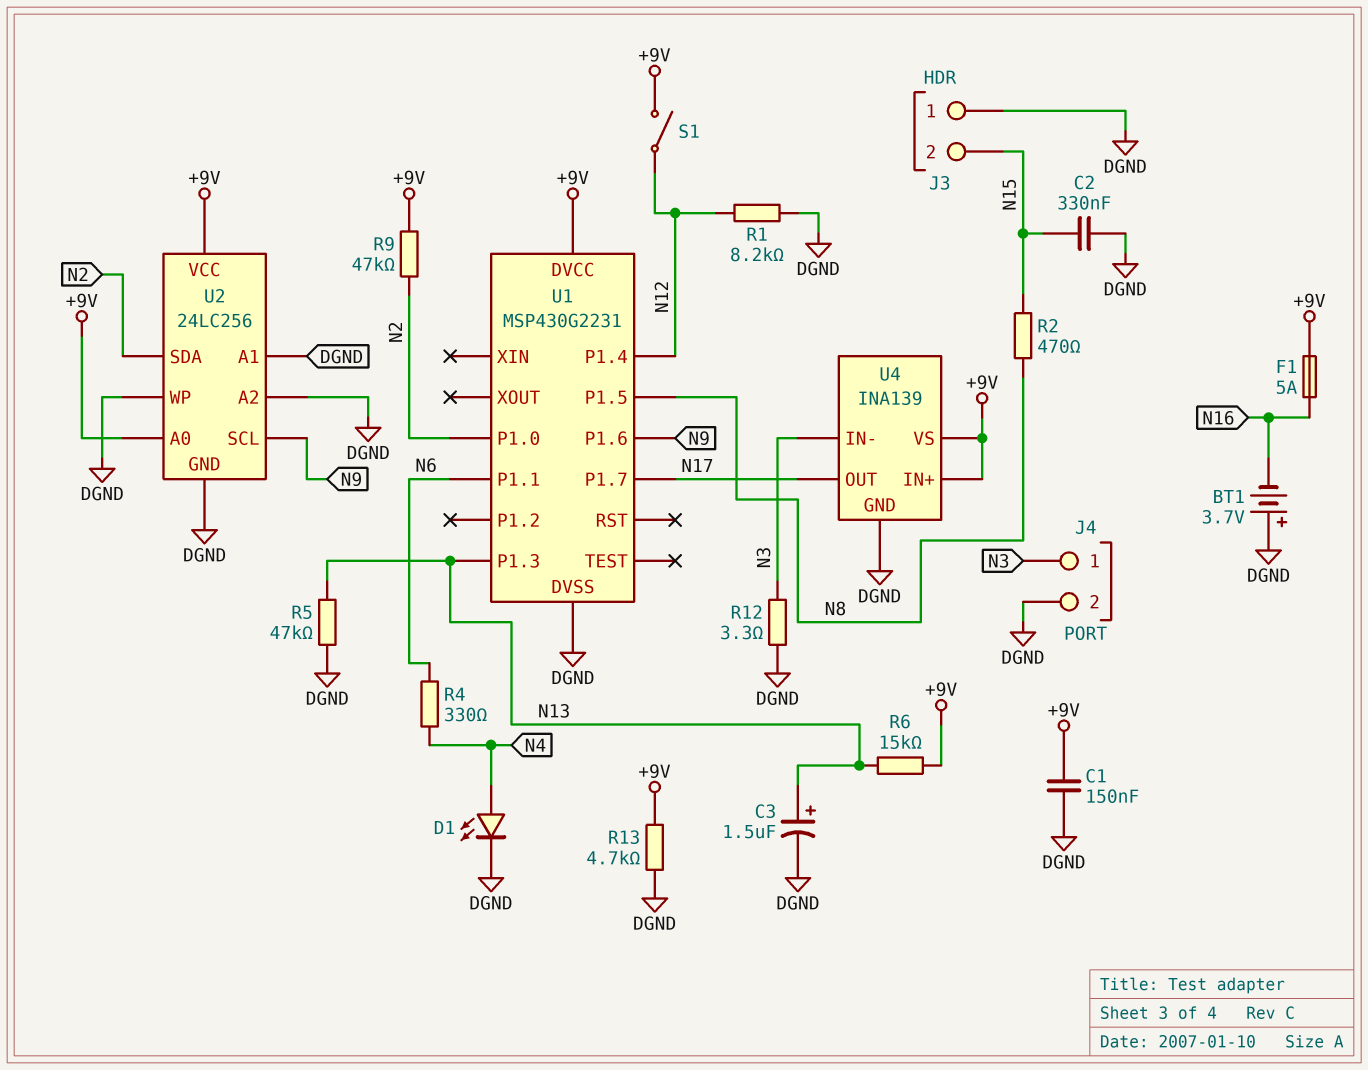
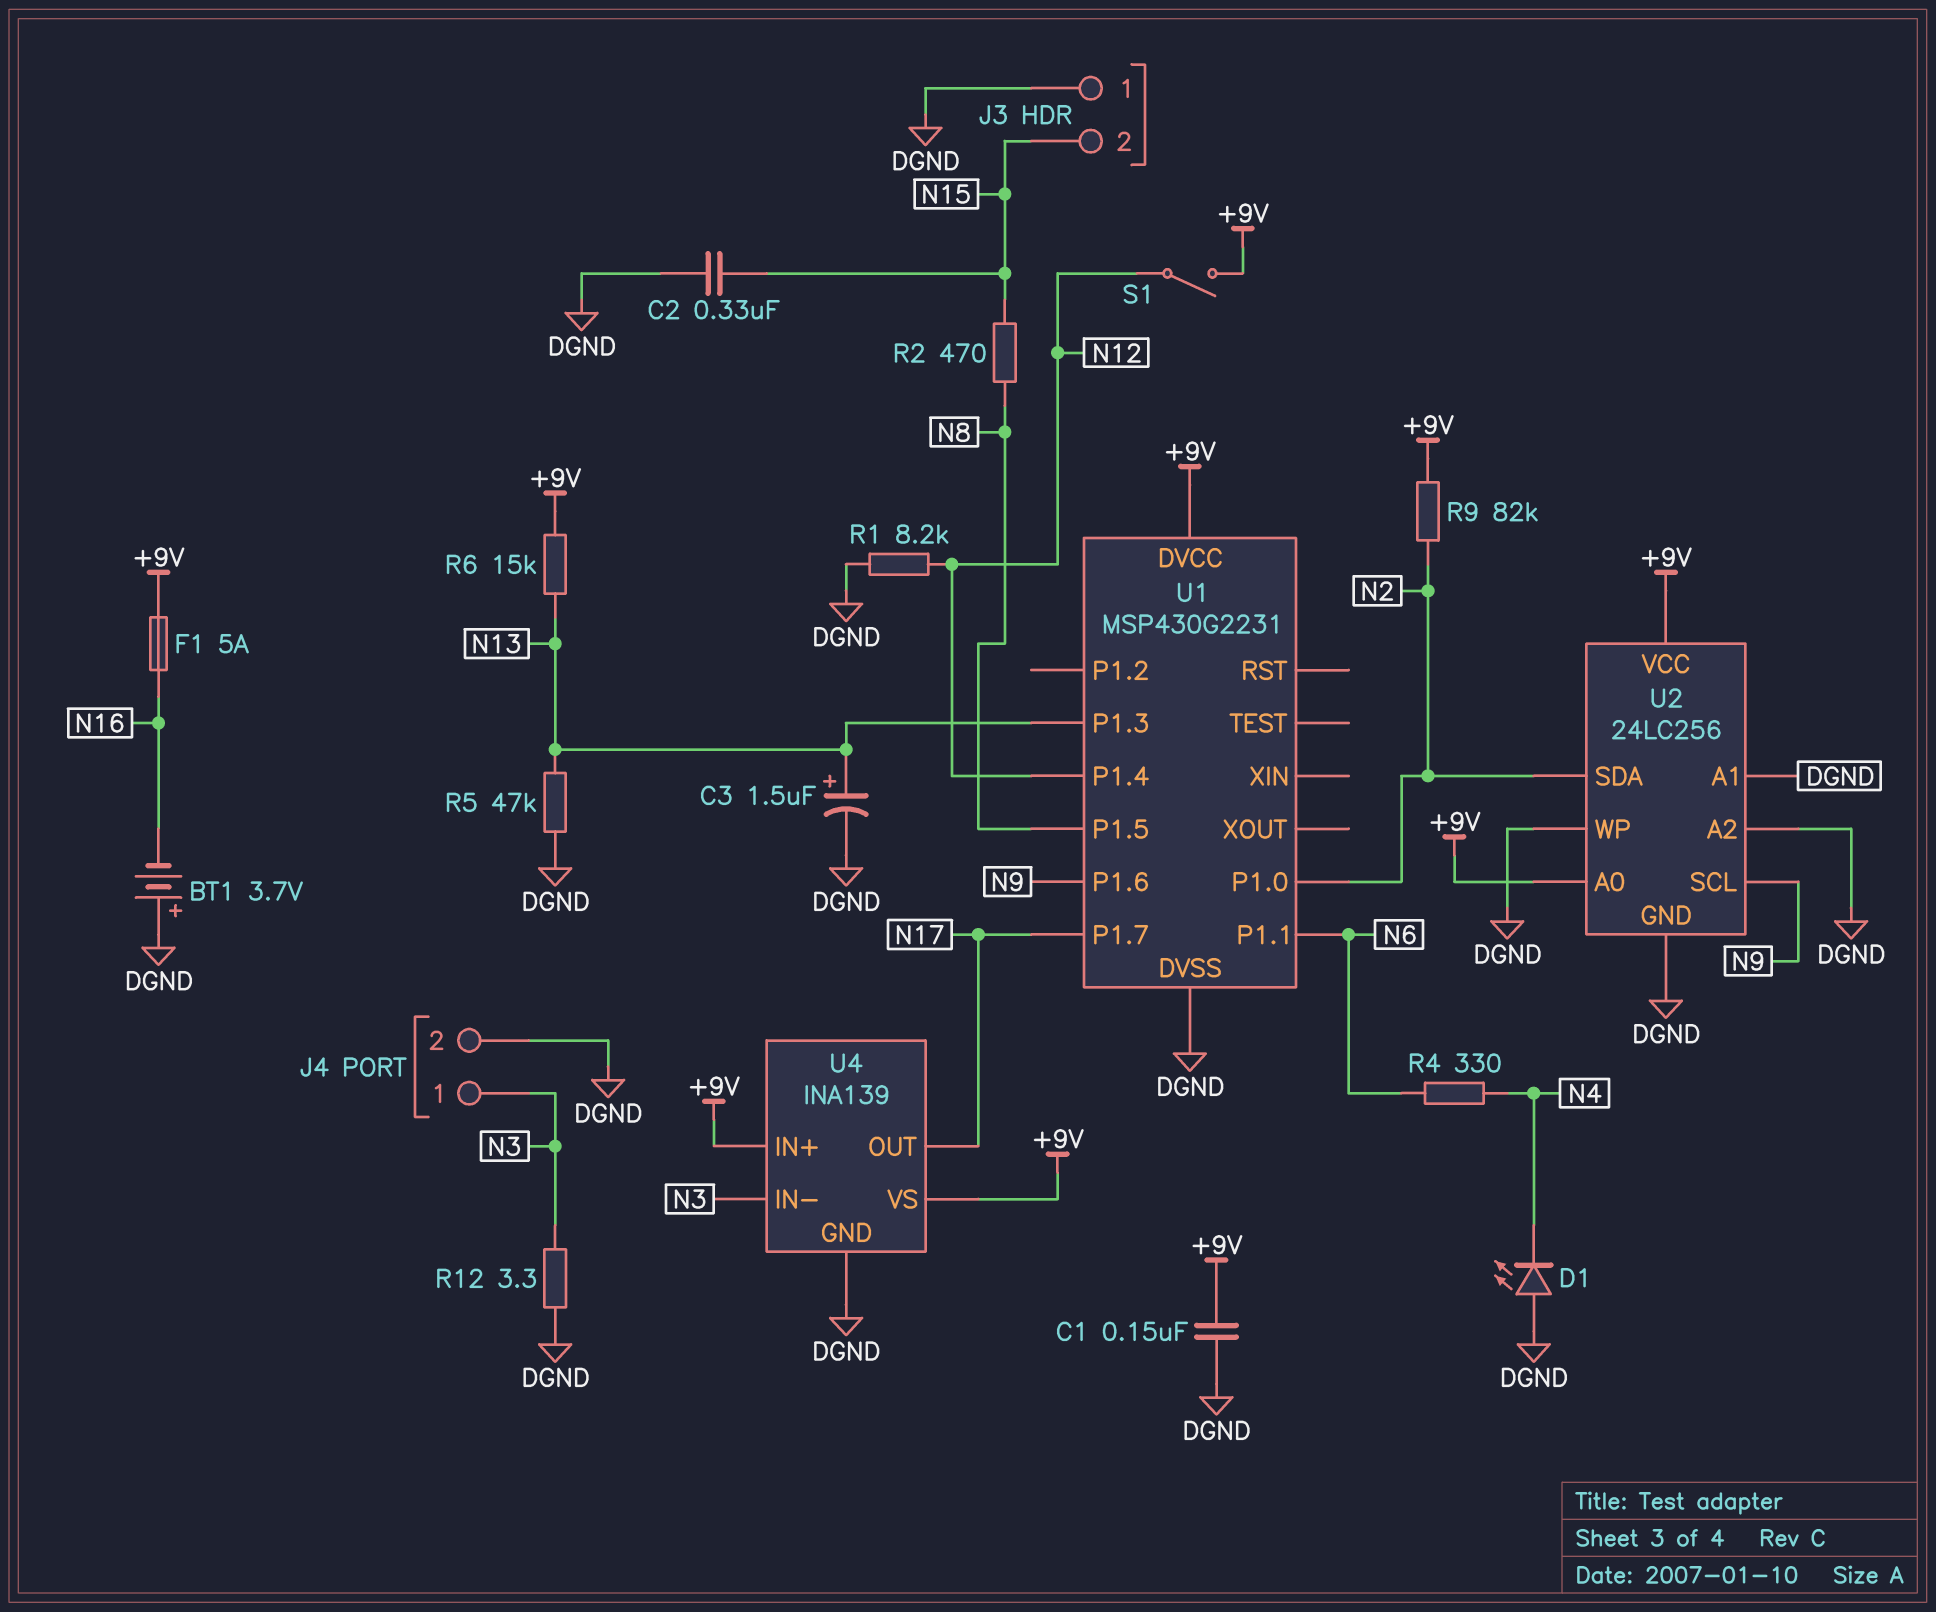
D1: LED (A N4, K DGND) -> LED (A DGND, K N4)
R9: 47k (+9V, N2) -> 82k (+9V, N2)
R13: 4.7k (+9V, DGND) -> none

